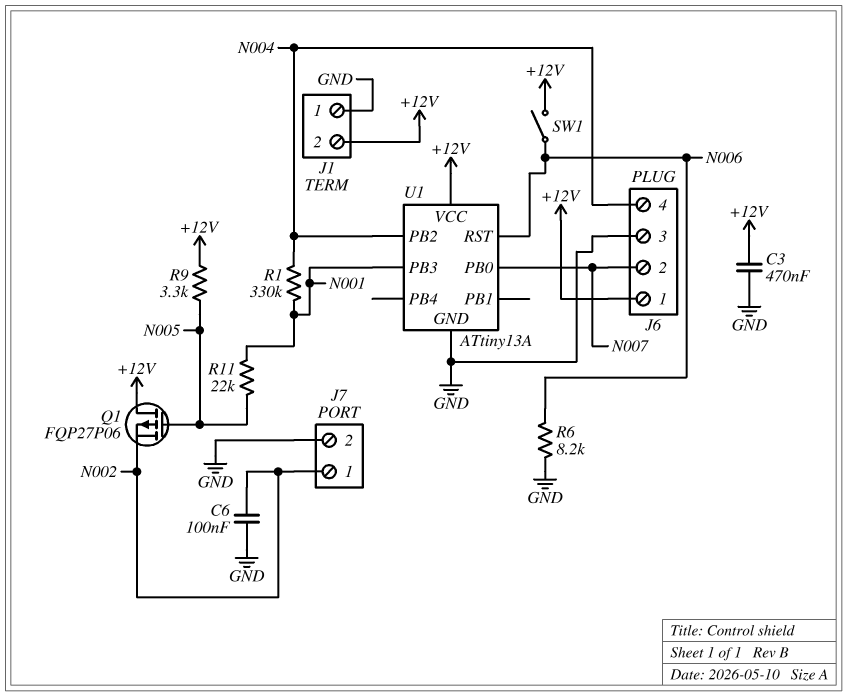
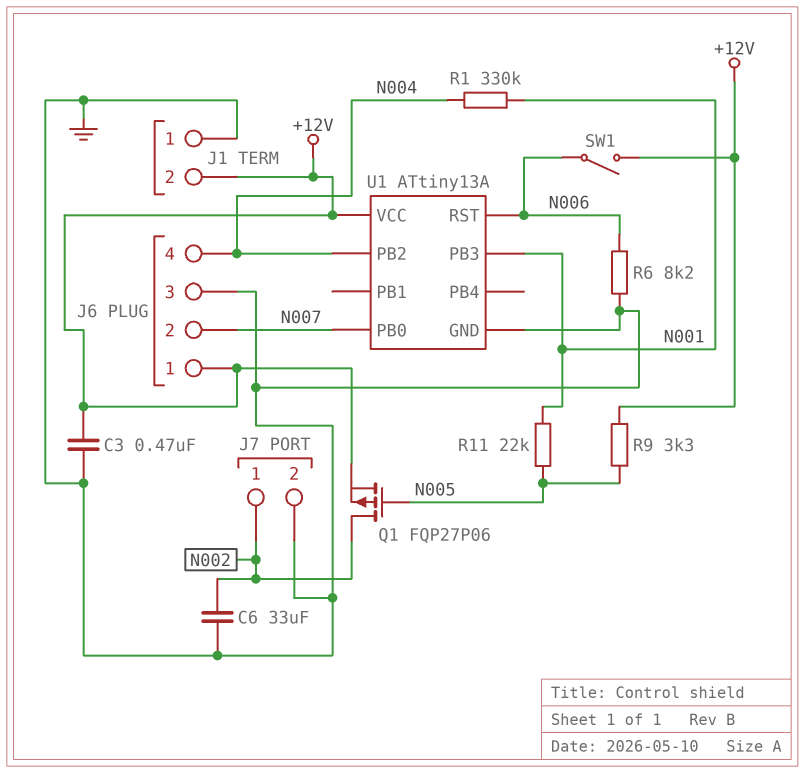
C6: 100nF (GND, N002) -> 33uF (GND, N002)
Q1: PMOS FQP27P06 (G N005, D +12V, S N002) -> PMOS FQP27P06 (G N005, D N002, S +12V)

